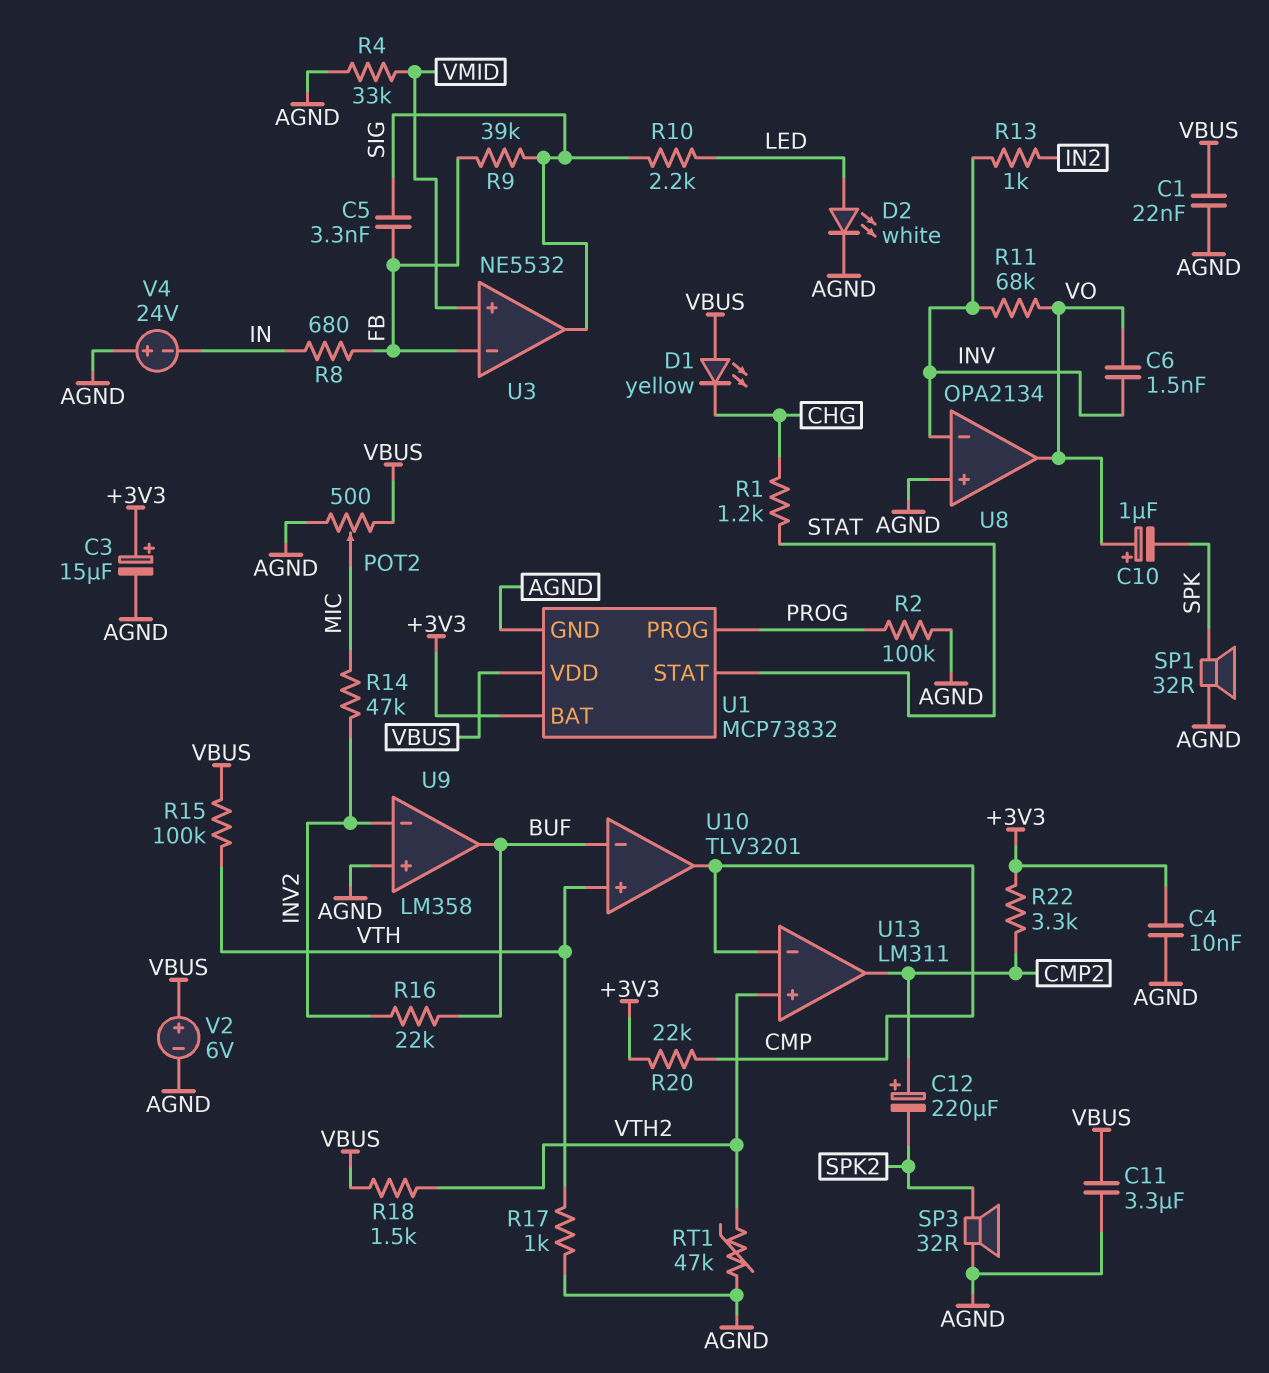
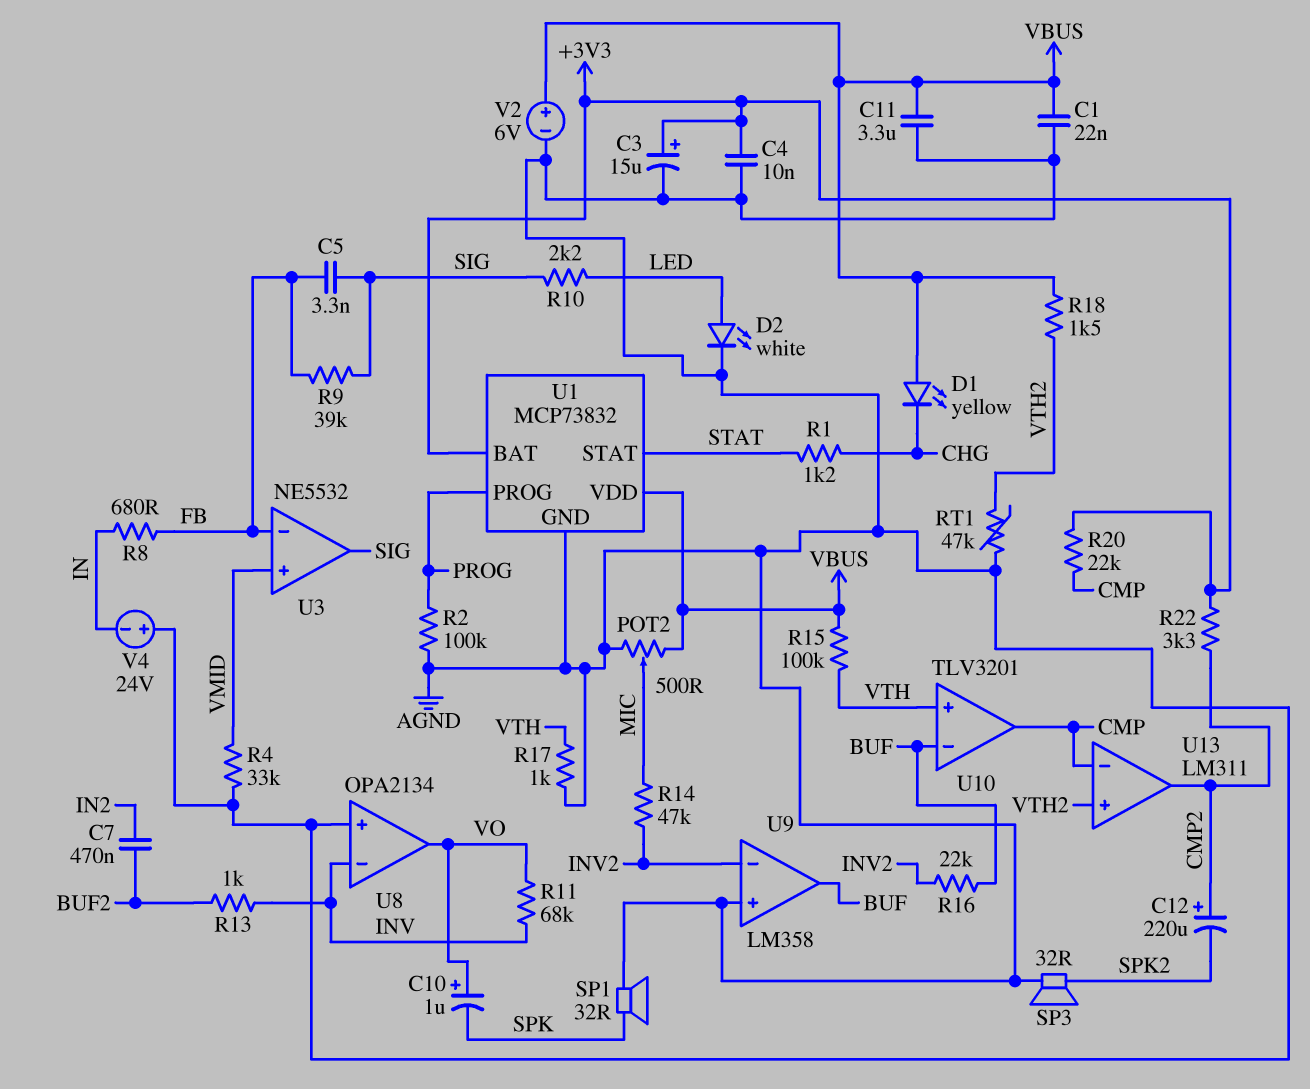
C6: 1.5nF (INV, VO) -> none
C7: none -> 470nF (BUF2, IN2)
R13: 1k (IN2, INV) -> 1k (BUF2, INV)

